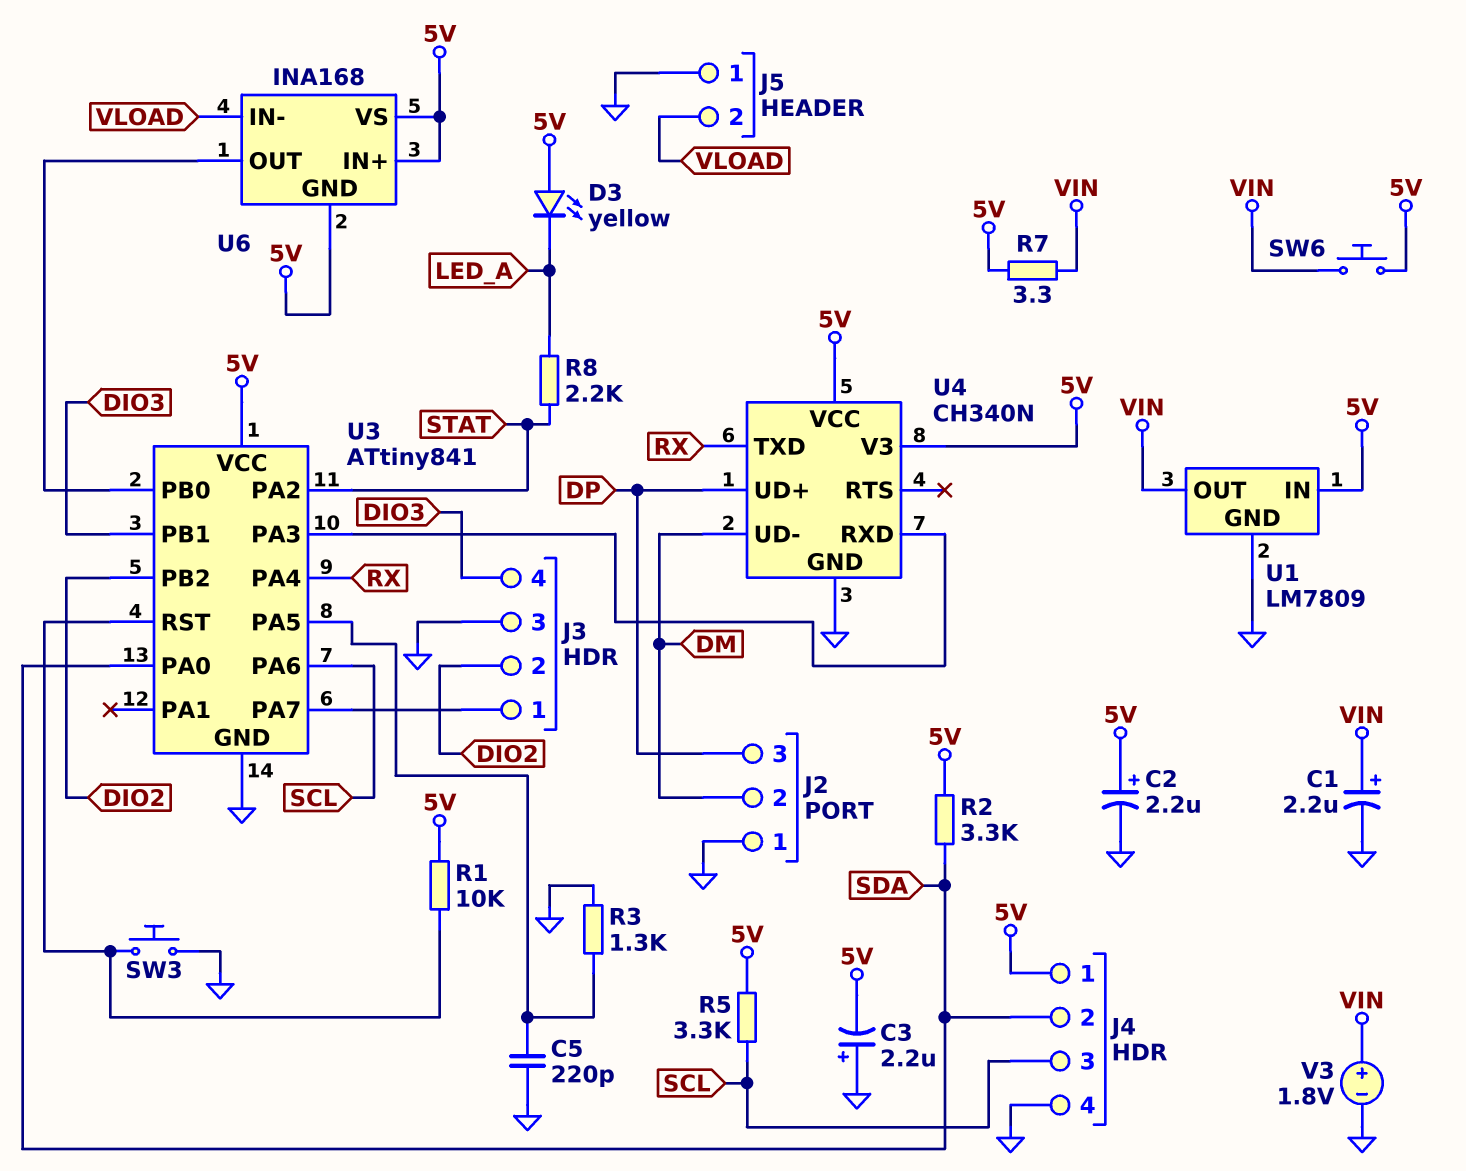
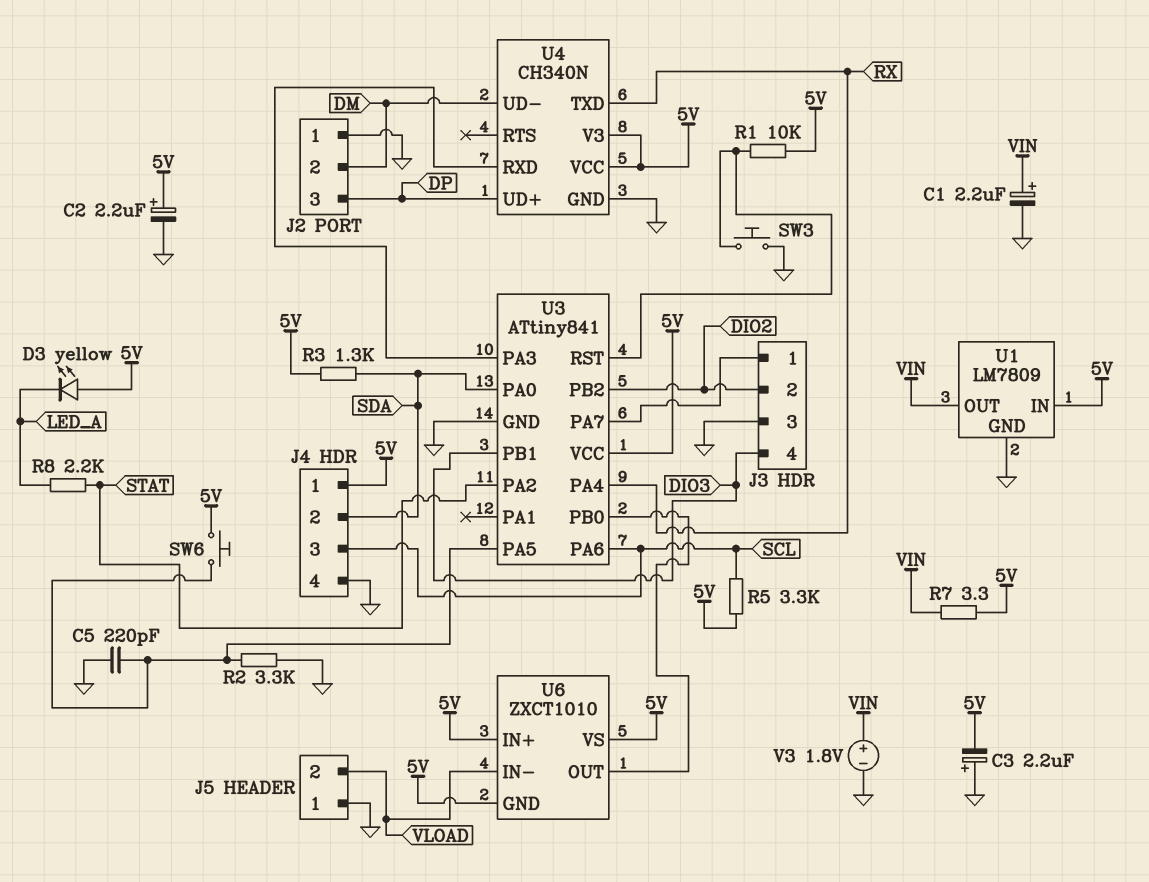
R2: 3.3k (5V, SDA) -> 3.3k (GND, U3/PA5)
R3: 1.3k (GND, U3/PA5) -> 1.3k (5V, SDA)
SW6: button (5V, VIN) -> button (5V, U3/PA5)
U6: INA168 -> ZXCT1010

